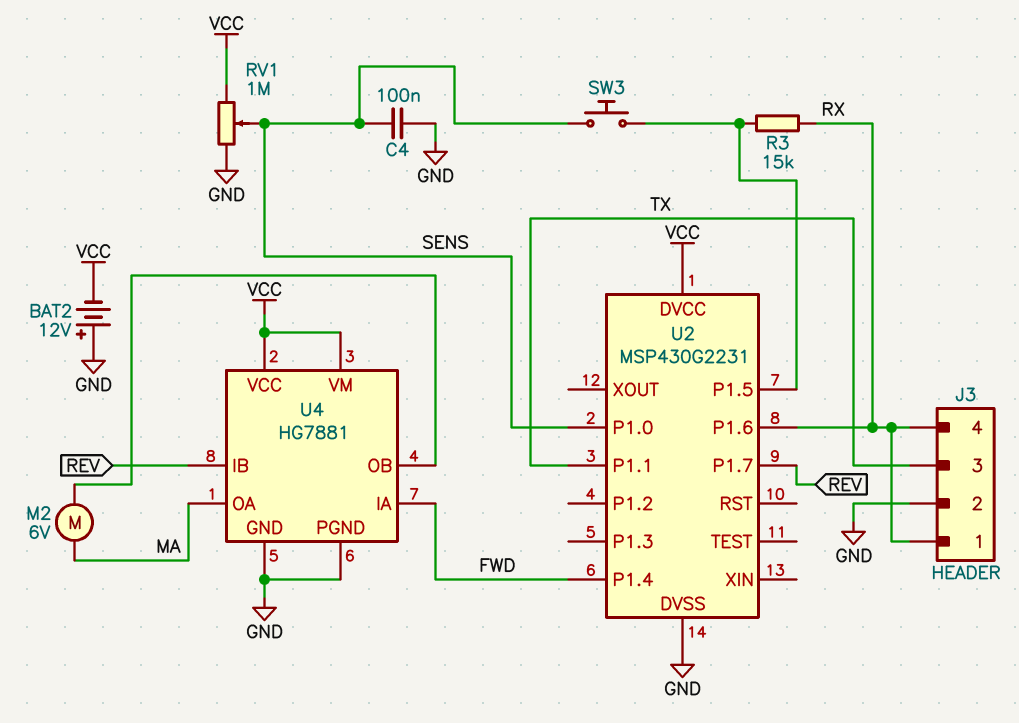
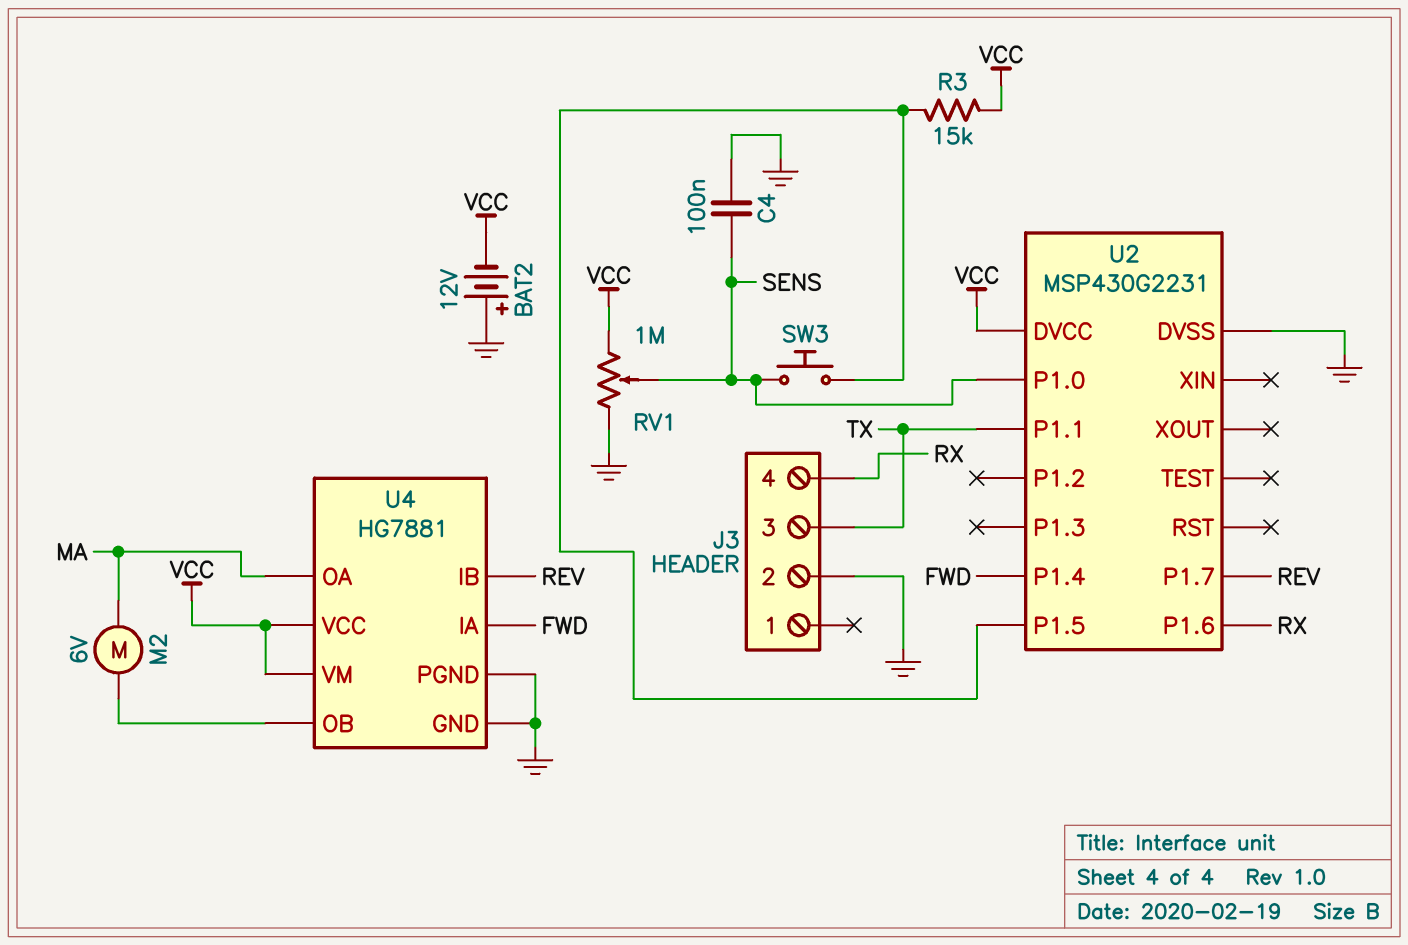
J3 pin 1: RX -> none
R3: 15k (RX, U2/P1.5) -> 15k (U2/P1.5, VCC)

